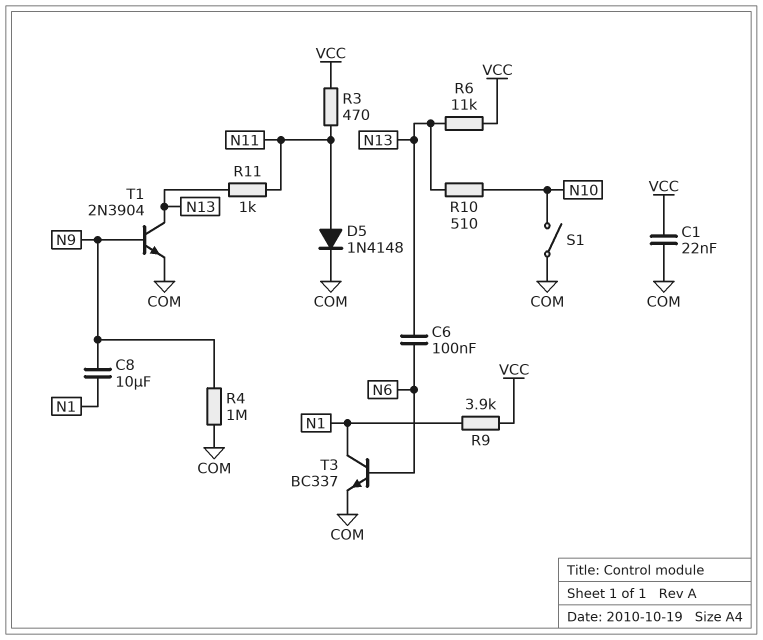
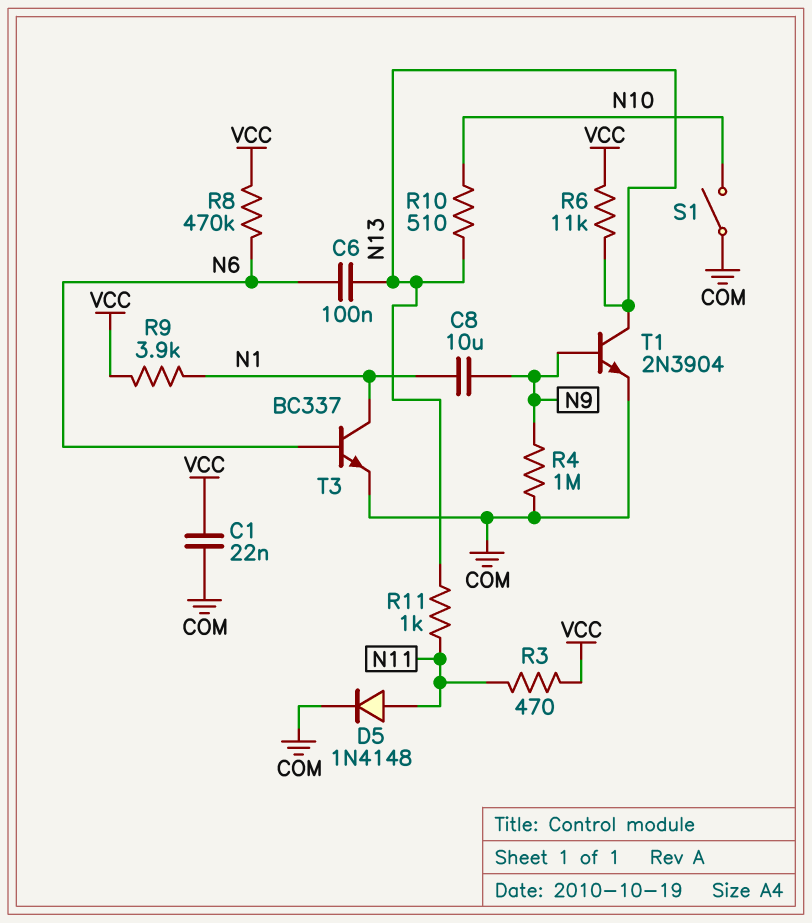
R8: none -> 470k (N6, VCC)

